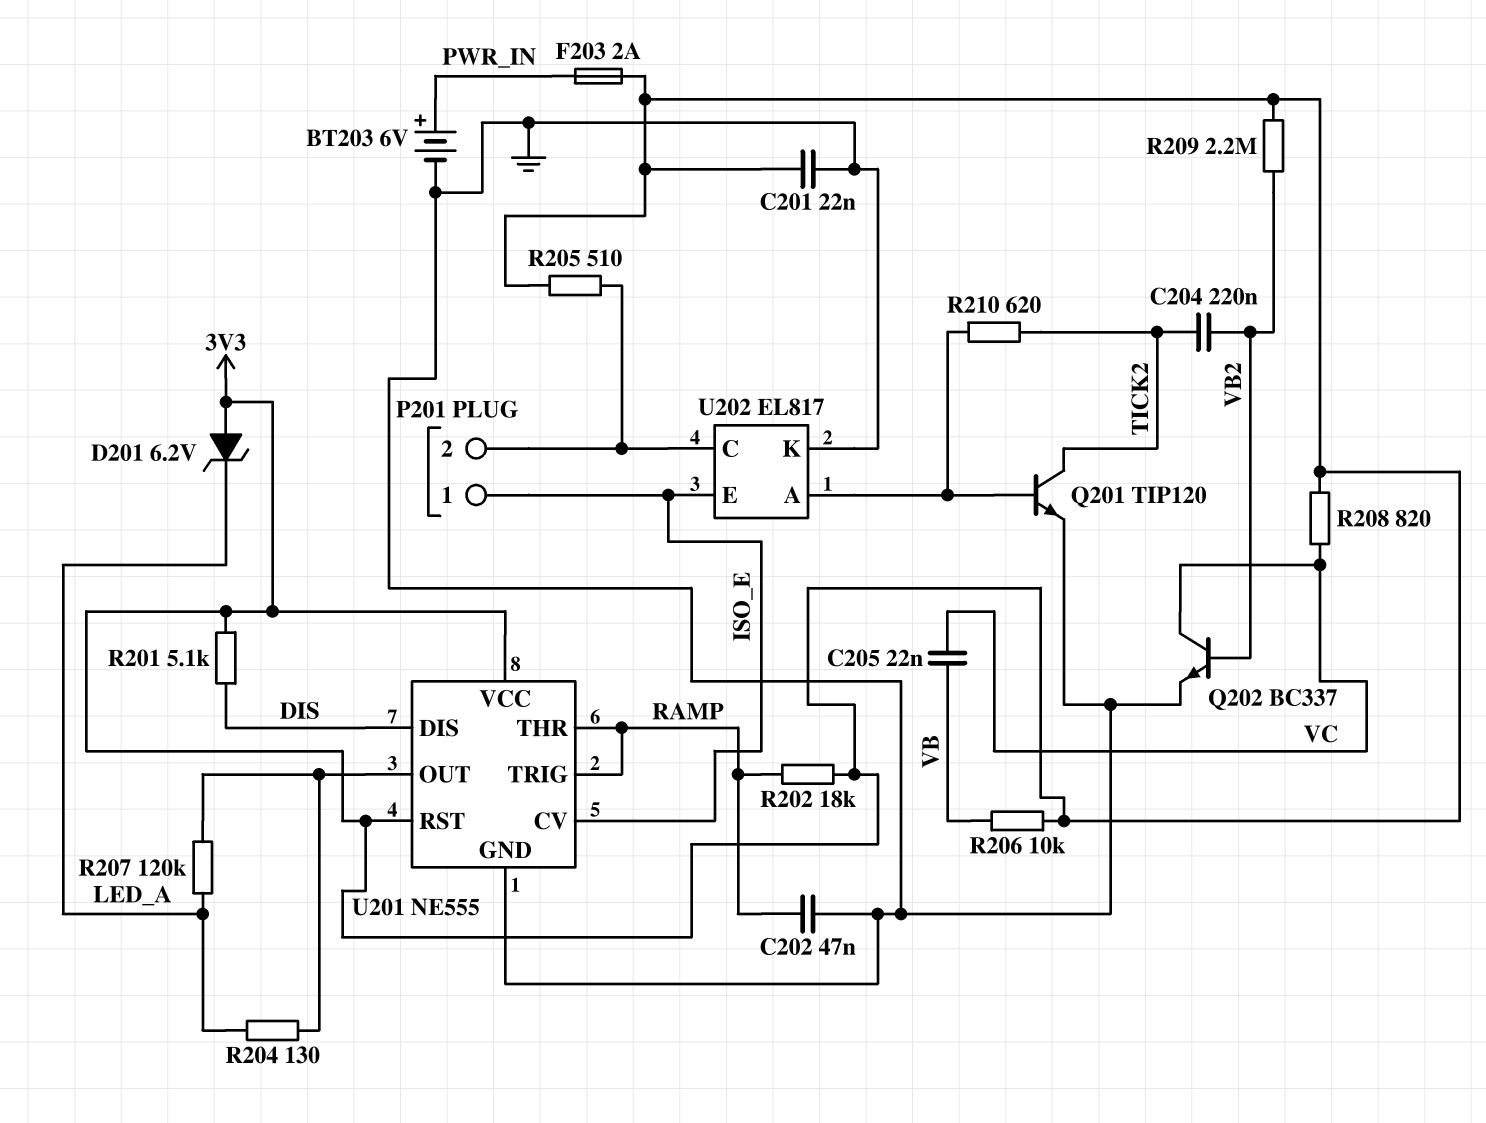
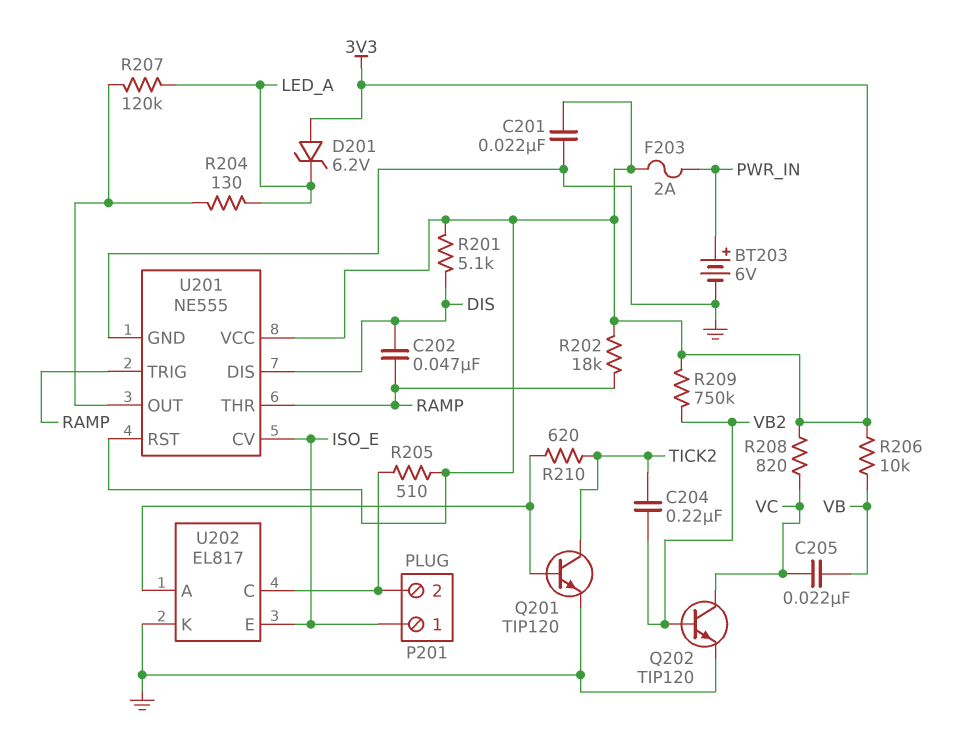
C202: 47nF (GND, RAMP) -> 47nF (DIS, RAMP)
Q202: NPN BC337 (B VB2, C VC, E GND) -> NPN TIP120 (B VB2, C VC, E GND)
R209: 2.2M (3V3, VB2) -> 750k (3V3, VB2)

